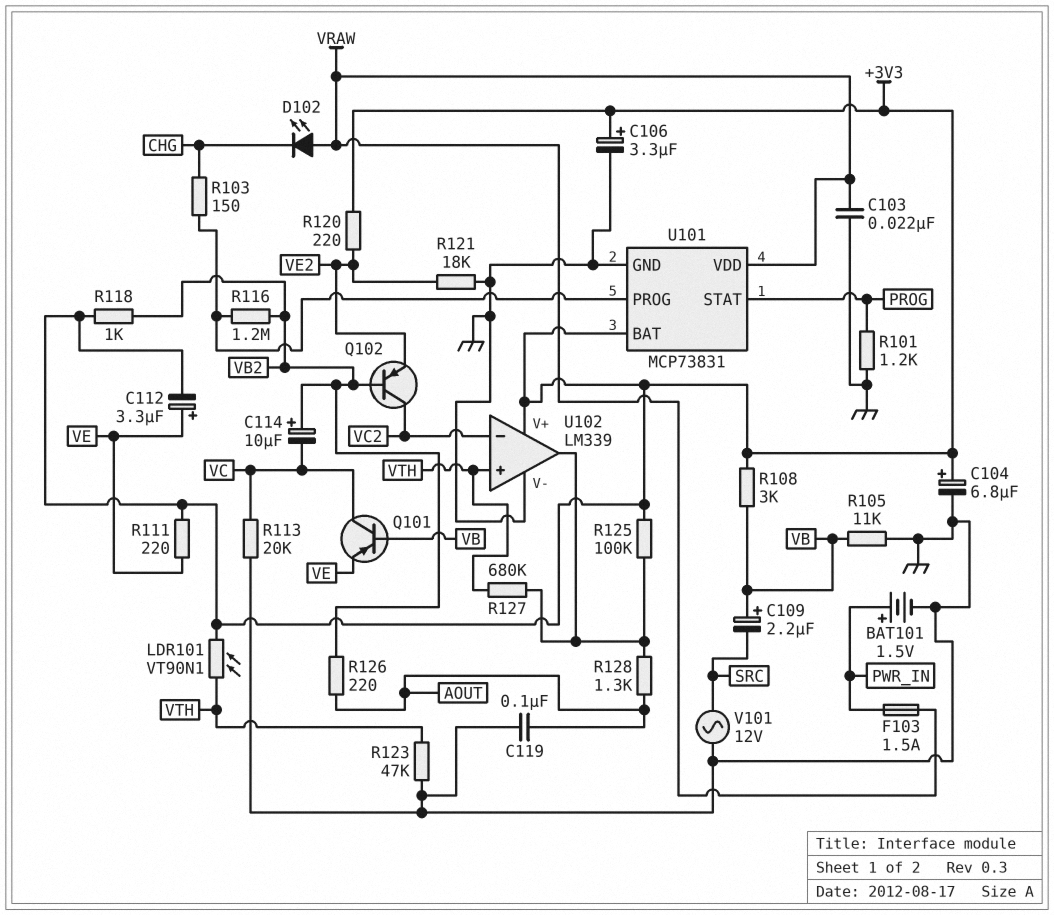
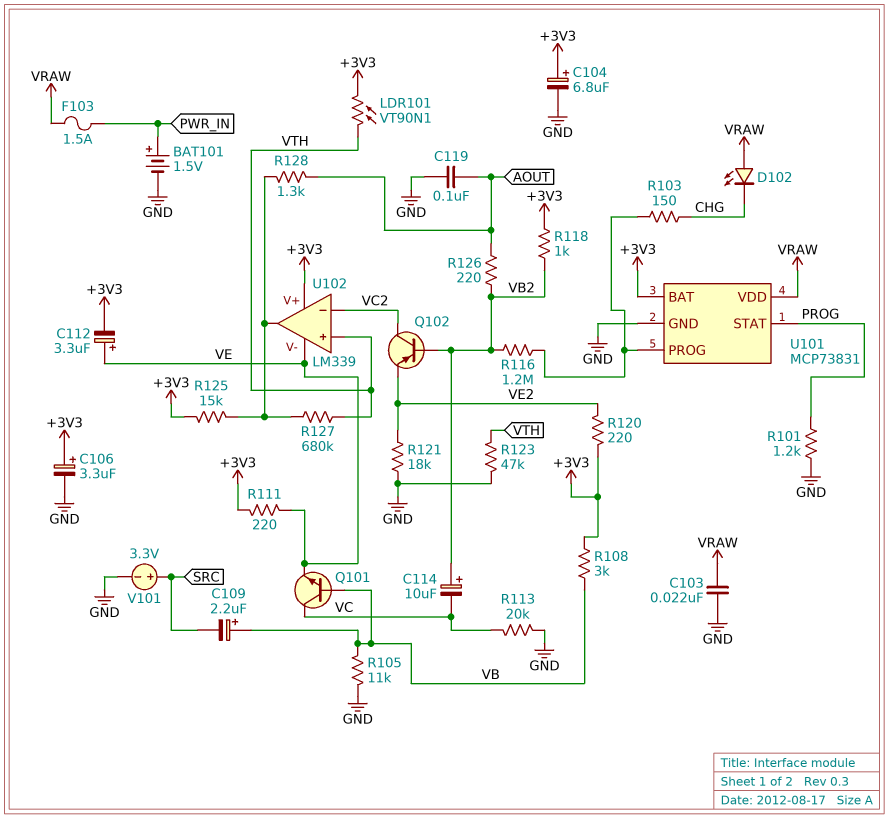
Q101: PNP (B VB, C VC, E VE) -> NPN (B VB, C VC, E VE)
R125: 100k (+3V3, U102/out) -> 15k (+3V3, U102/out)
U102 pin V-: GND -> VE
V101: AC 12V (GND, SRC) -> 3.3V (plus SRC, minus GND)

